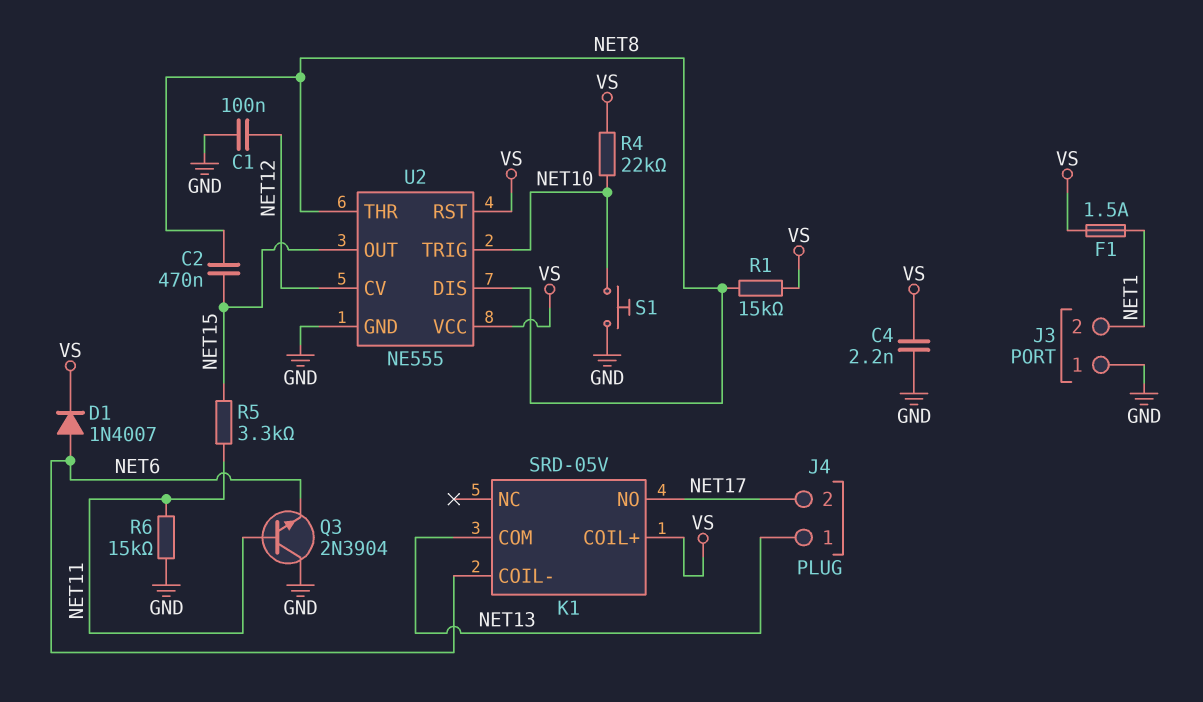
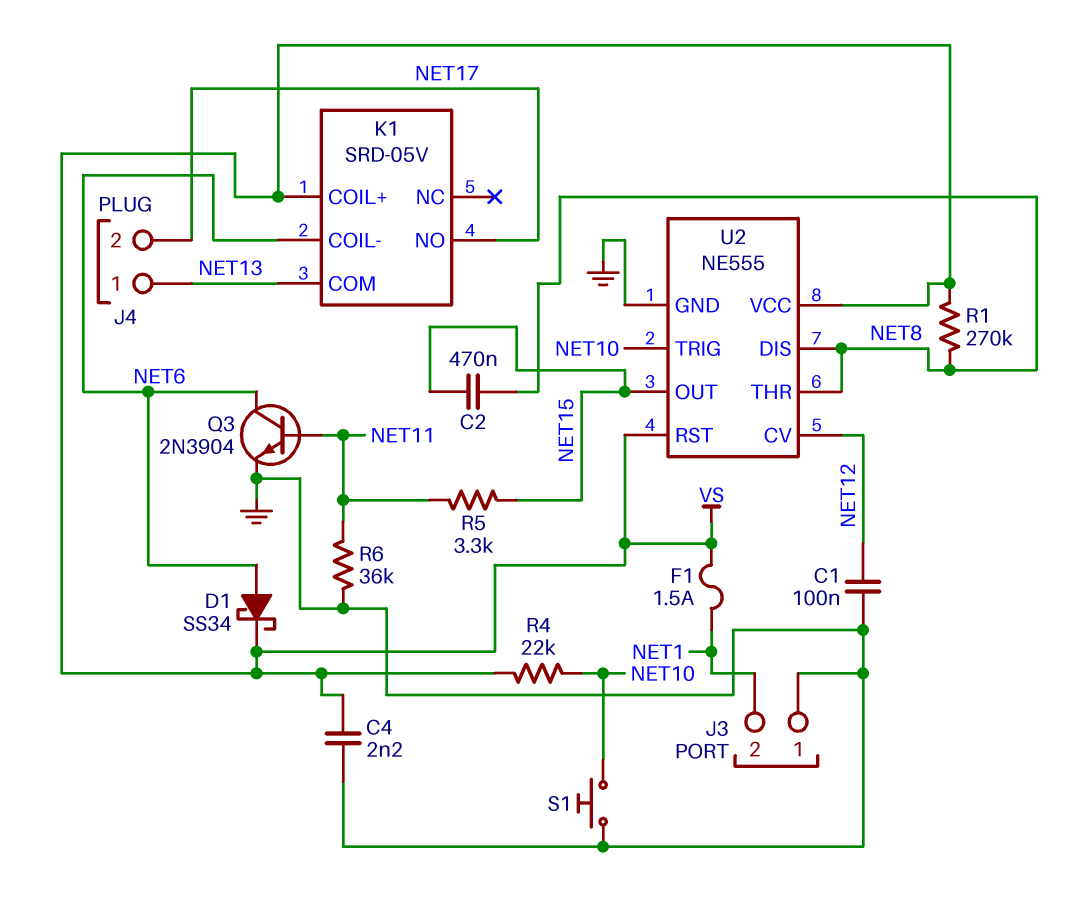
D1: diode 1N4007 (A NET6, K VS) -> schottky SS34 (A NET6, K VS)
Q3: NPN 2N3904 (B NET11, C GND, E NET6) -> NPN 2N3904 (B NET11, C NET6, E GND)
R1: 15k (NET8, VS) -> 270k (NET8, VS)
R6: 15k (GND, NET11) -> 36k (GND, NET11)

